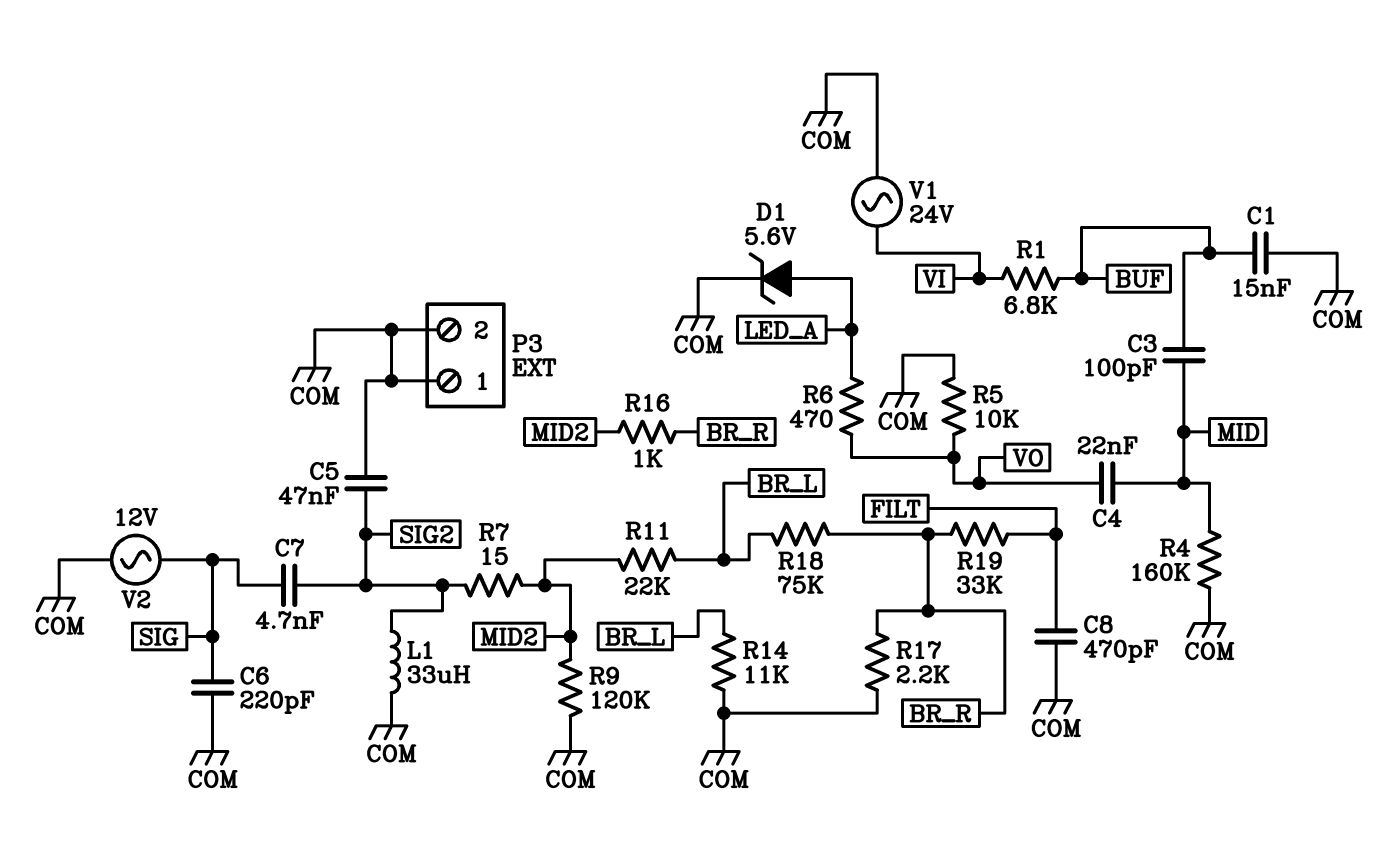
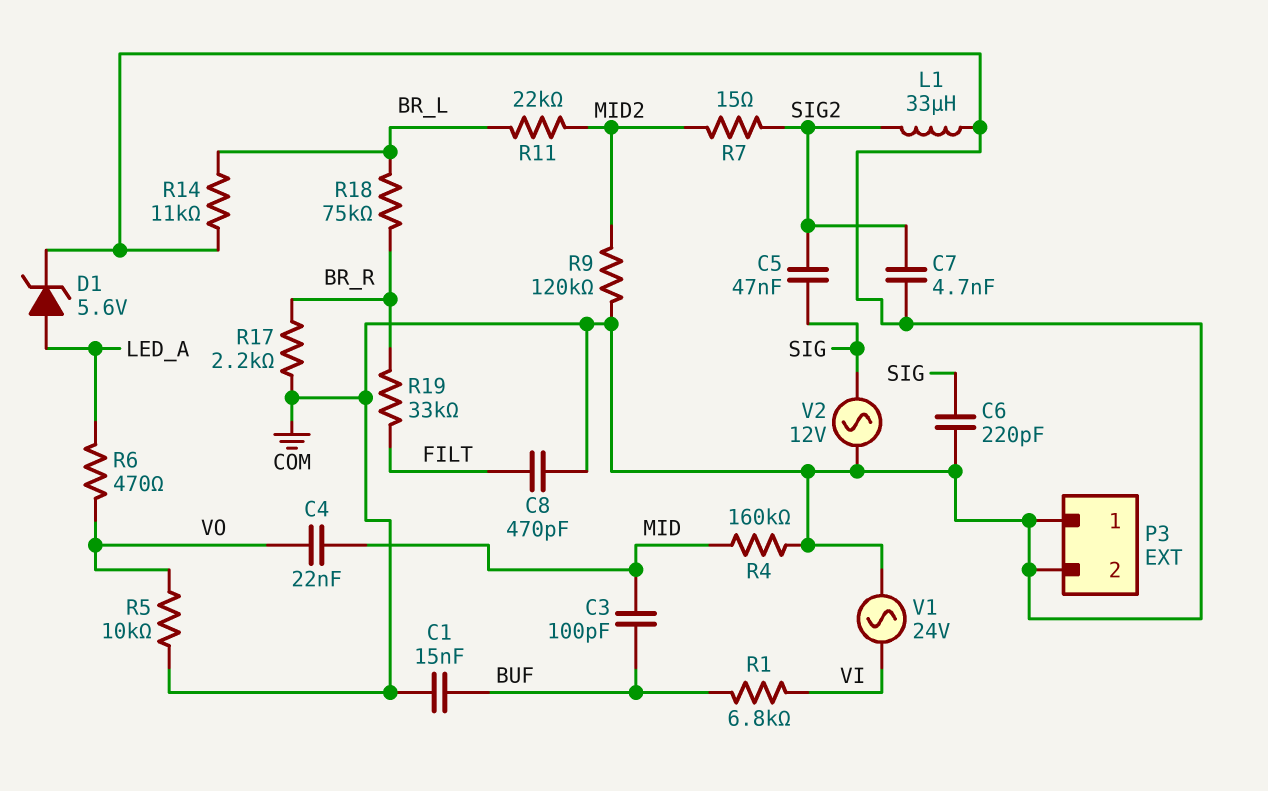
C5: 47nF (COM, SIG2) -> 47nF (SIG, SIG2)
C7: 4.7nF (SIG, SIG2) -> 4.7nF (COM, SIG2)
R16: 1k (BR_R, MID2) -> none

